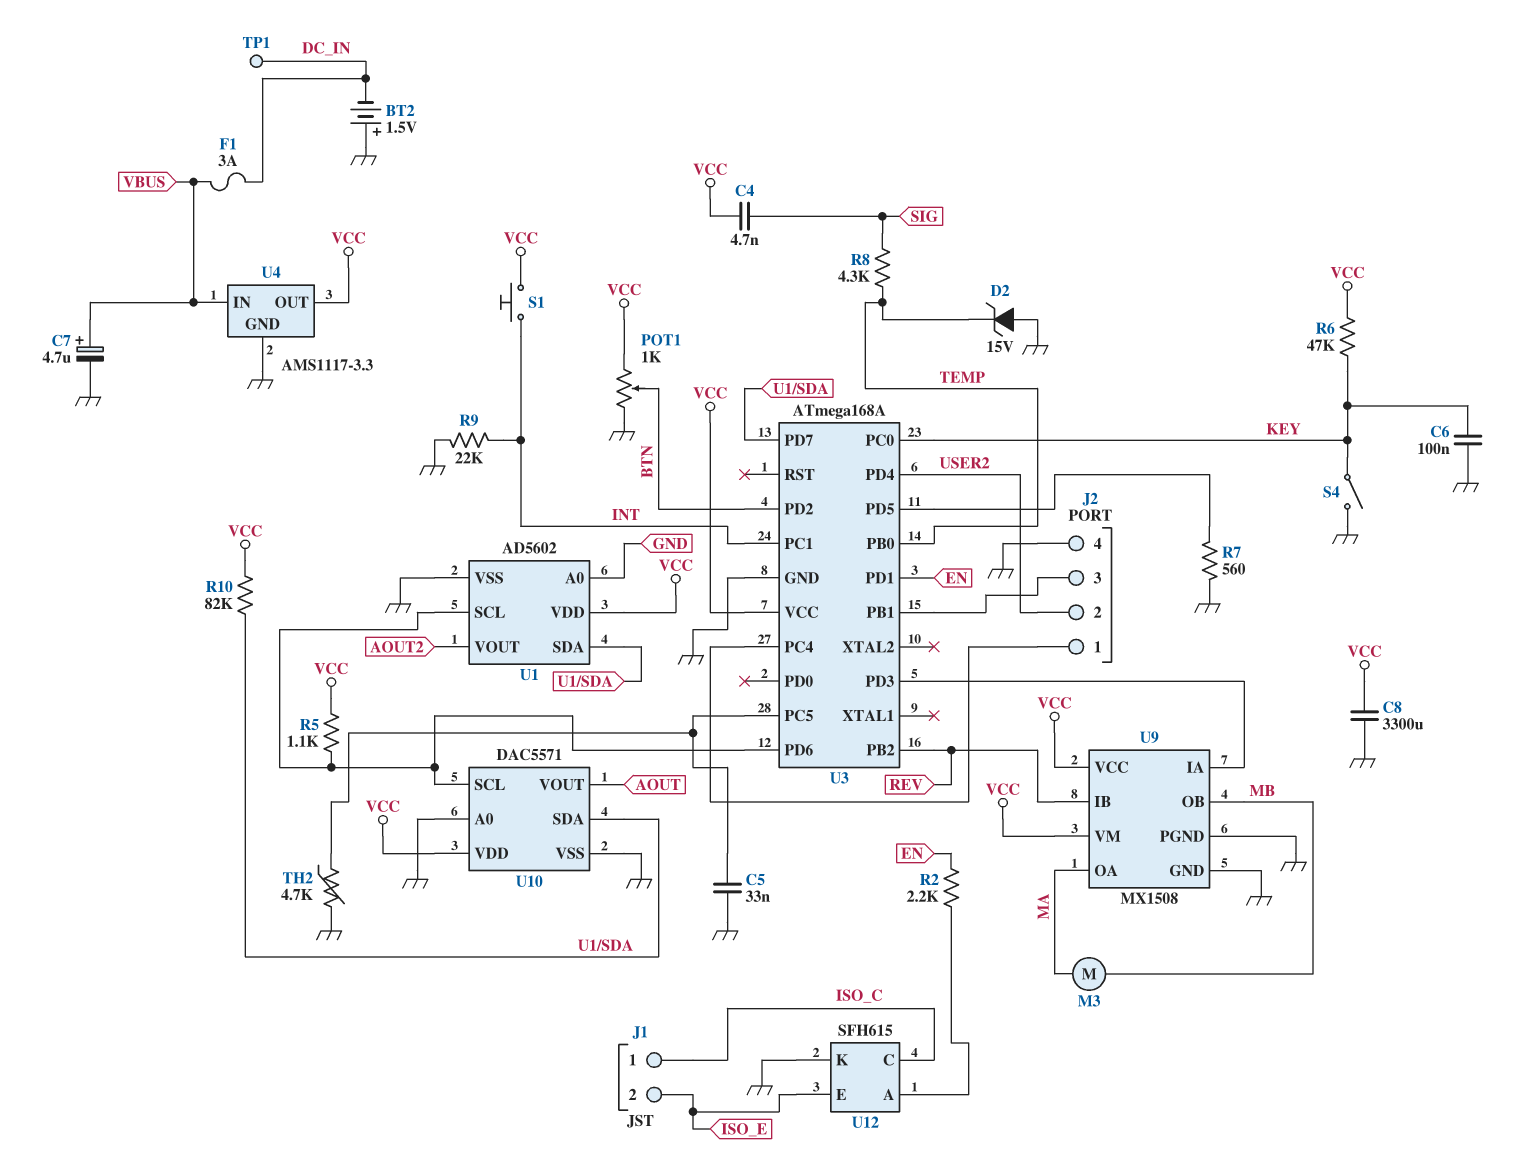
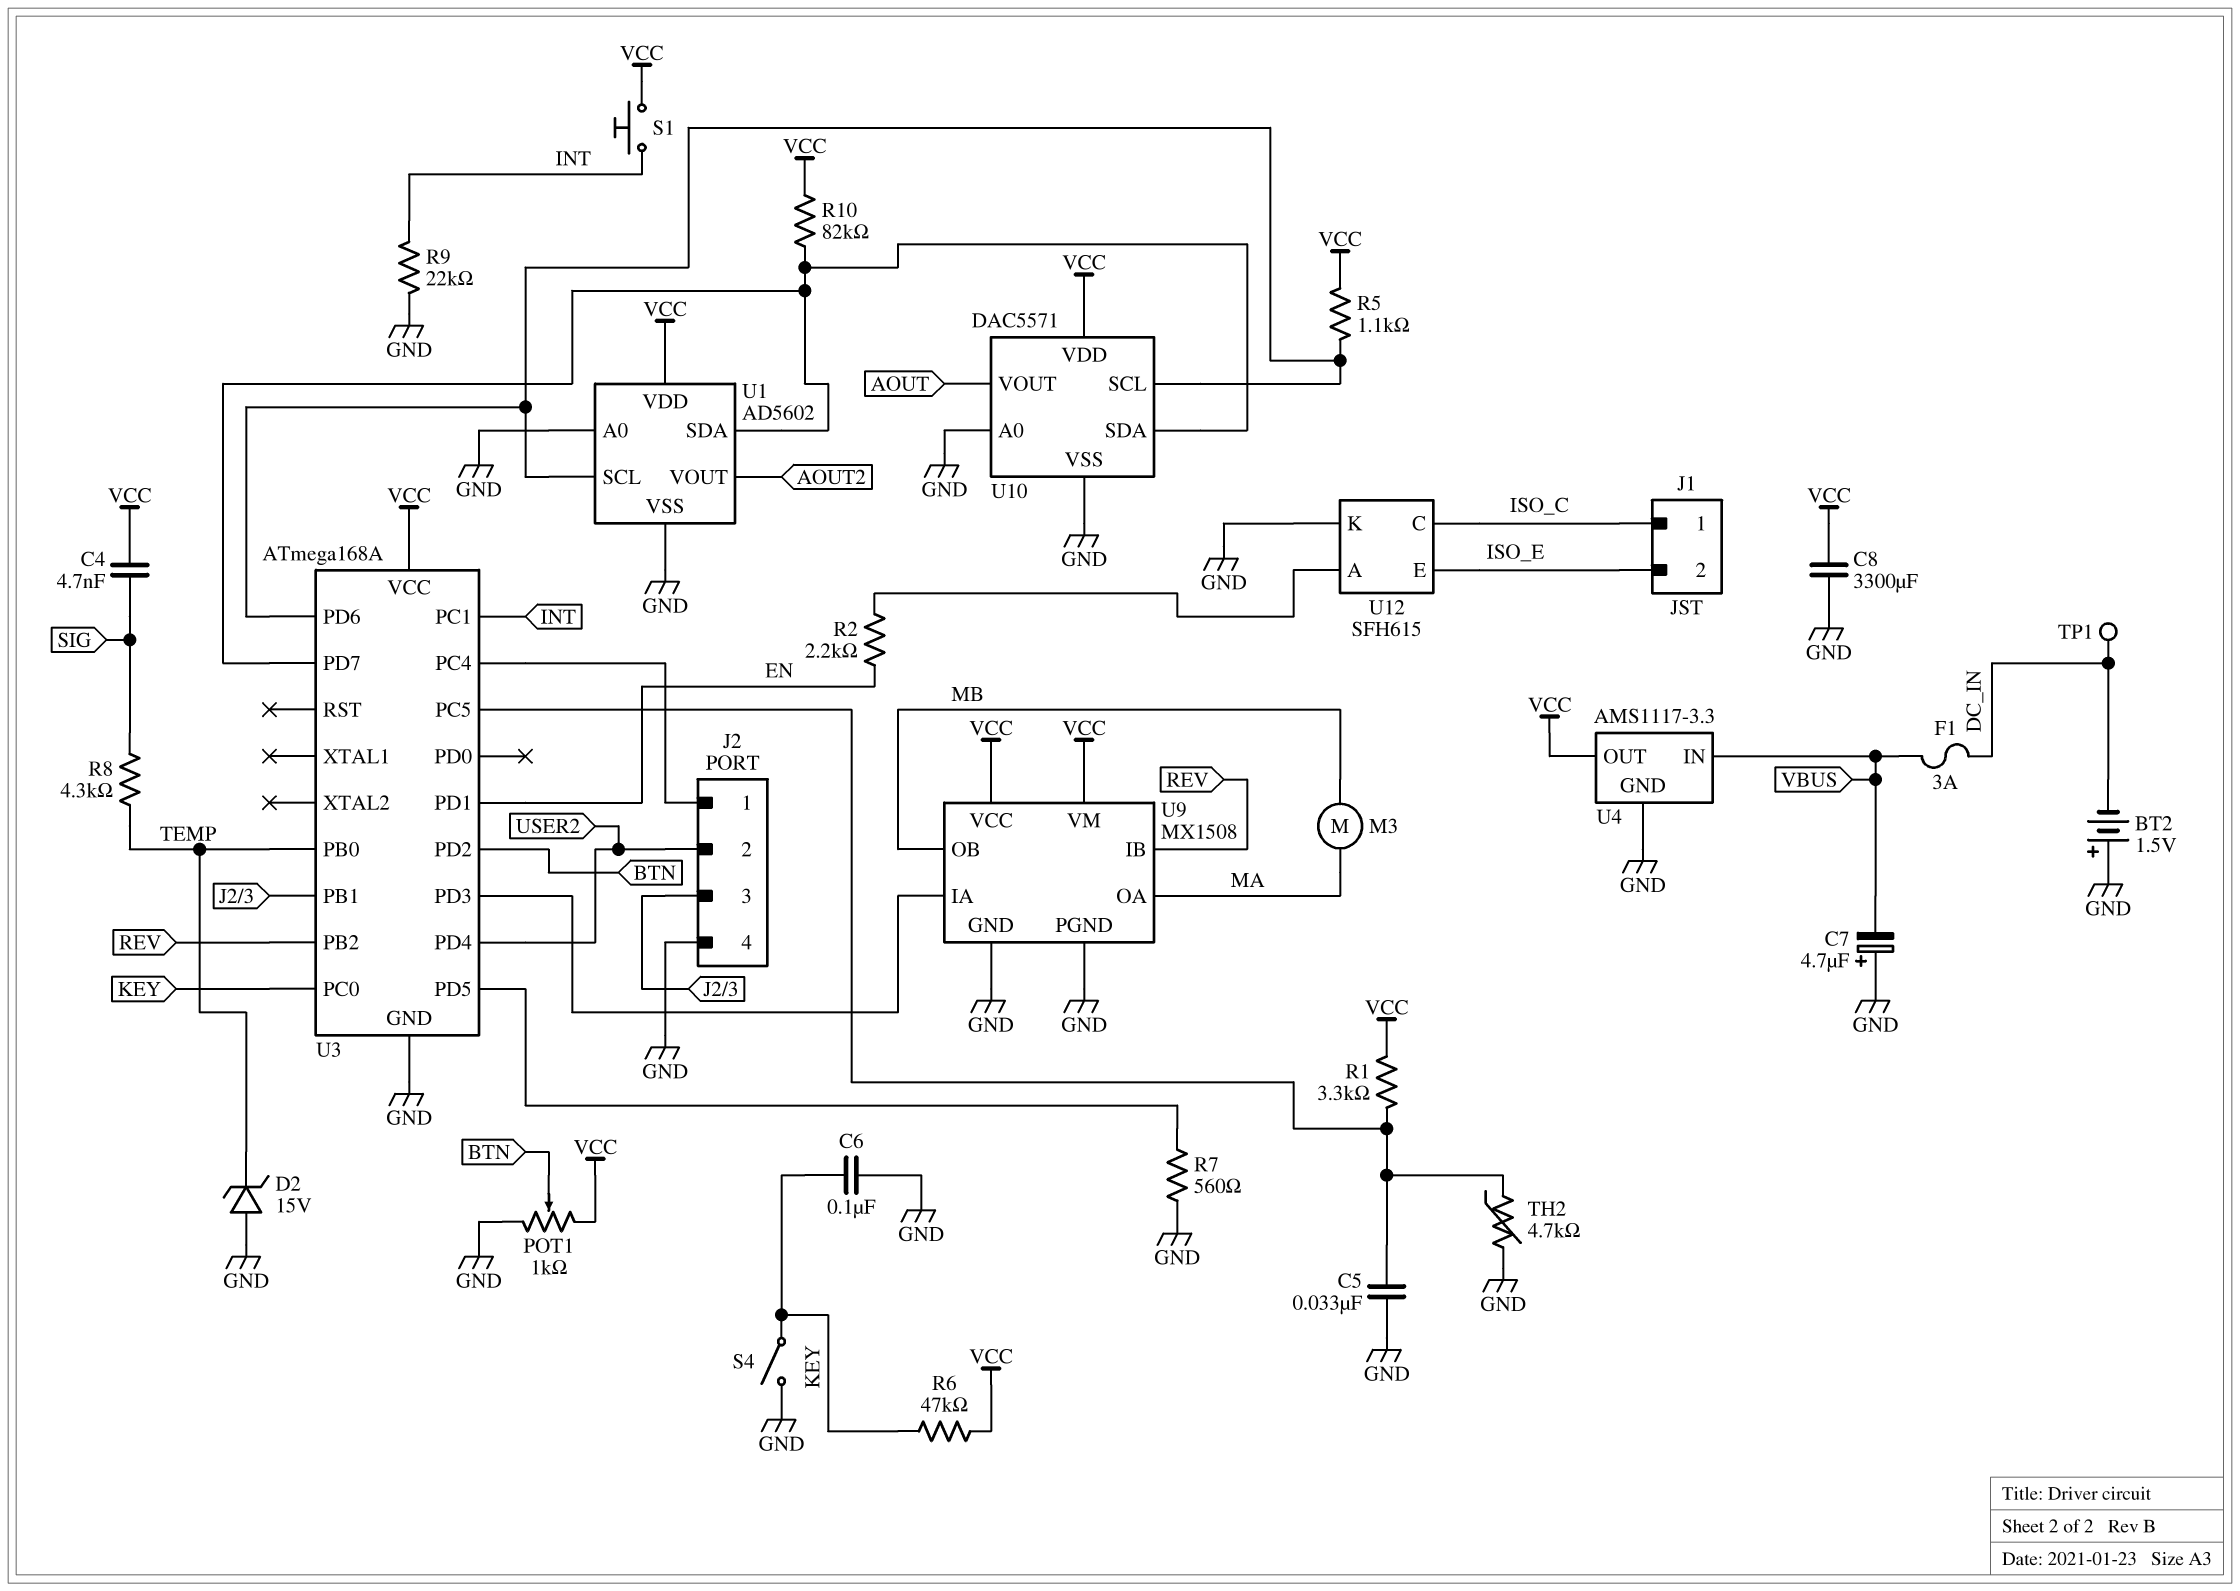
C7: 4.7uF (plus VBUS, minus GND) -> 4.7uF (plus GND, minus VBUS)
R1: none -> 3.3k (U3/PC5, VCC)

